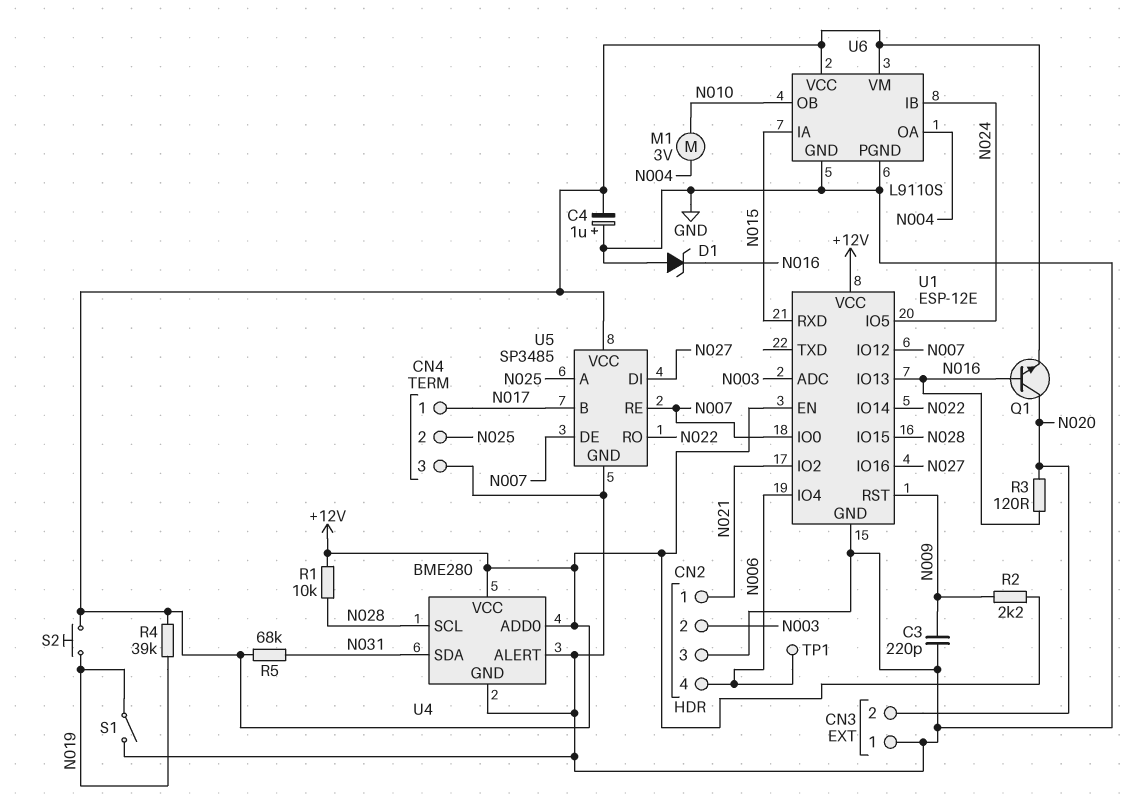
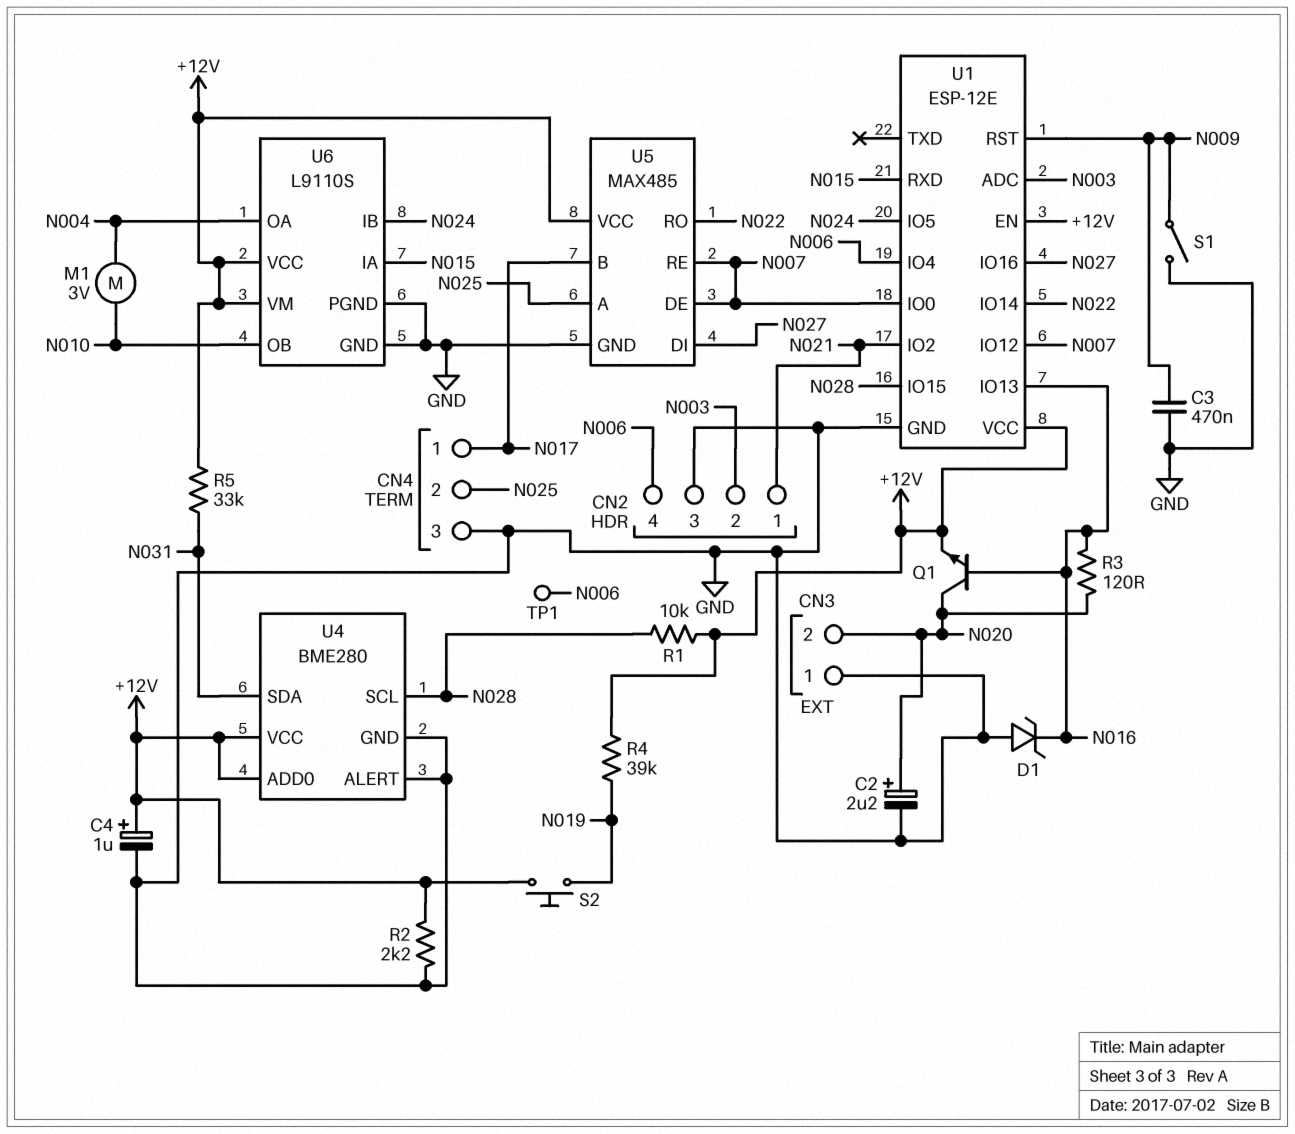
C2: none -> 2.2uF (plus N020, minus GND)
C3: 220pF (GND, N009) -> 470nF (GND, N009)
C4: 1uF (plus GND, minus +12V) -> 1uF (plus +12V, minus GND)
R2: 2.2k (+12V, N009) -> 2.2k (+12V, GND)
R5: 68k (+12V, N031) -> 33k (+12V, N031)
S1: switch (GND, N019) -> switch (GND, N009)
U5: SP3485 -> MAX485

